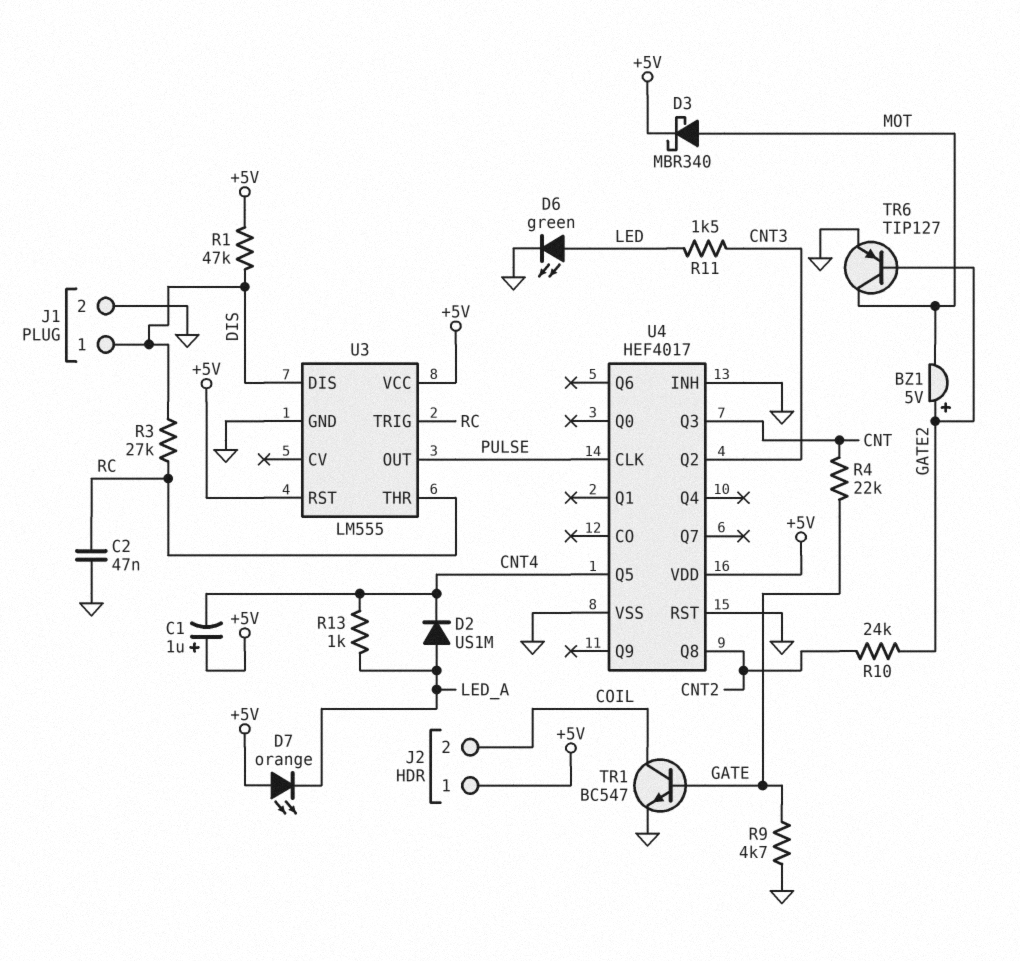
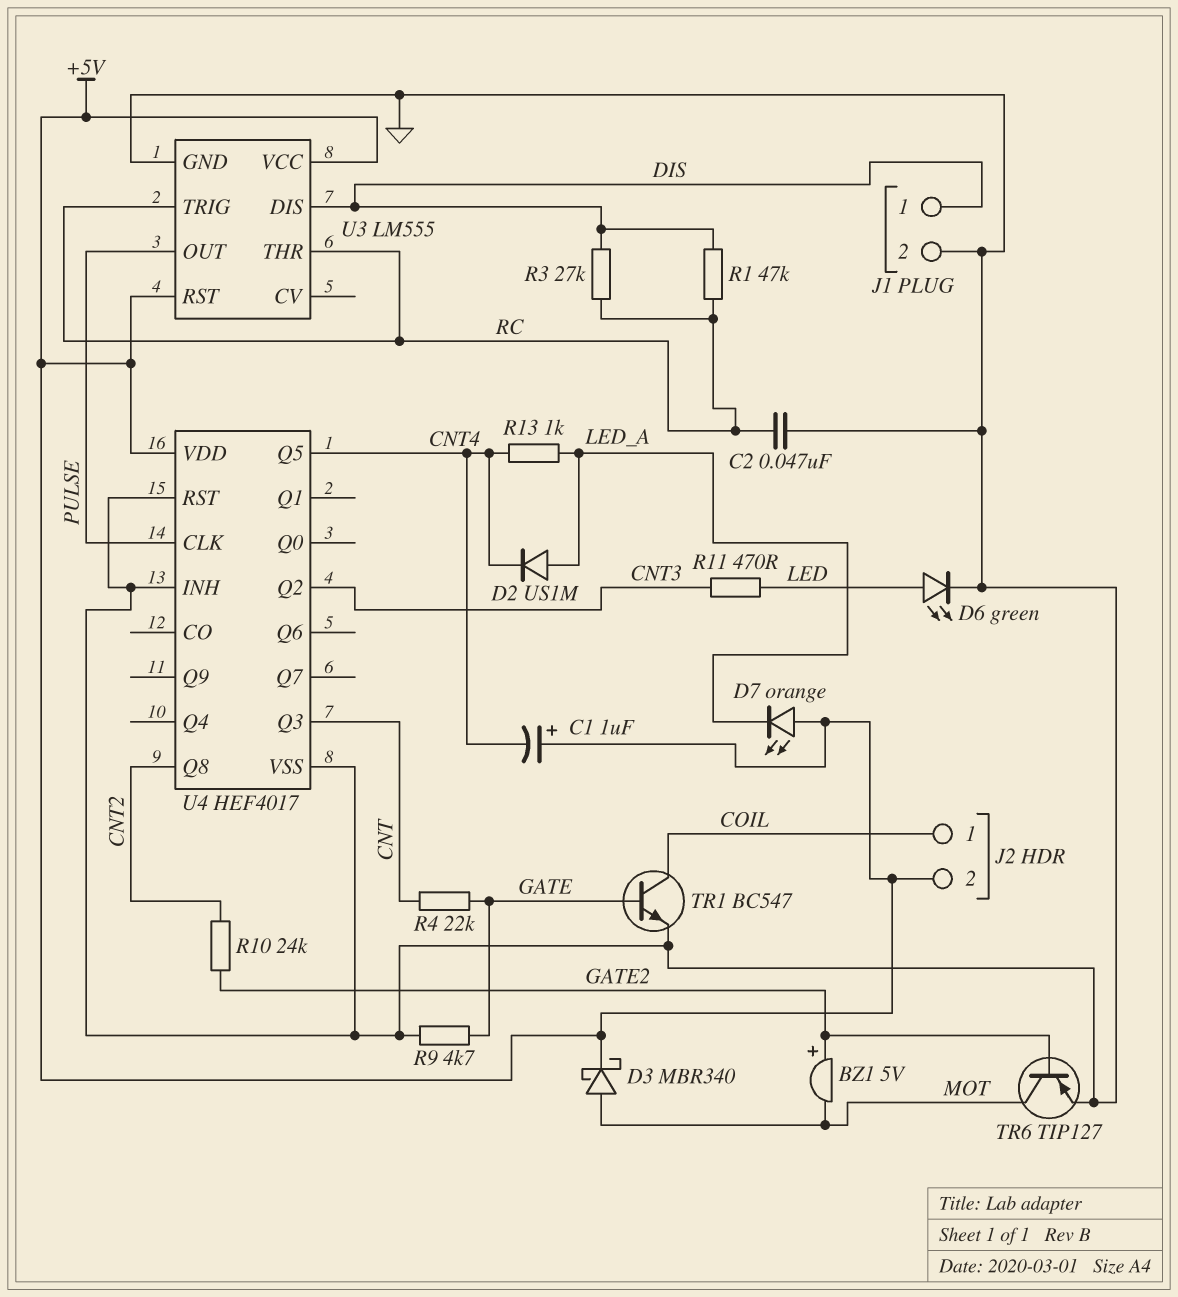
J2 pin 1: +5V -> COIL
J2 pin 2: COIL -> +5V
R1: 47k (+5V, DIS) -> 47k (DIS, RC)
R11: 1.5k (CNT3, LED) -> 470 (CNT3, LED)

